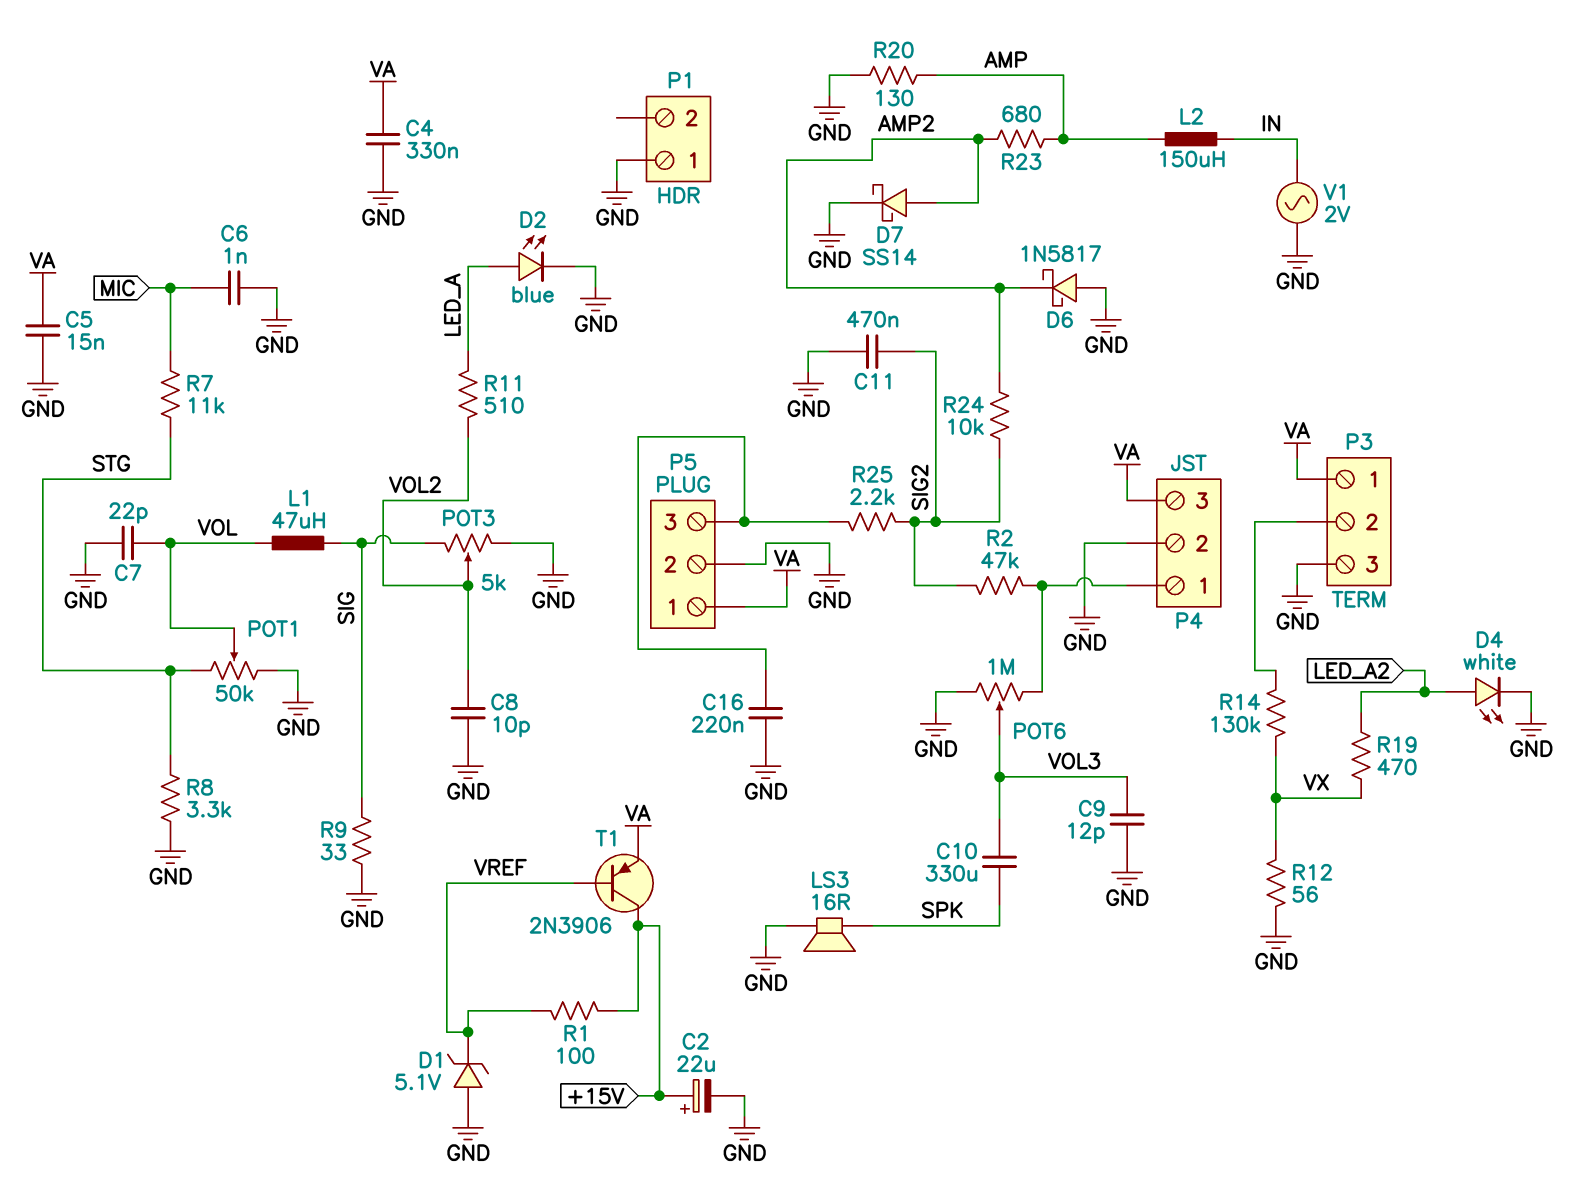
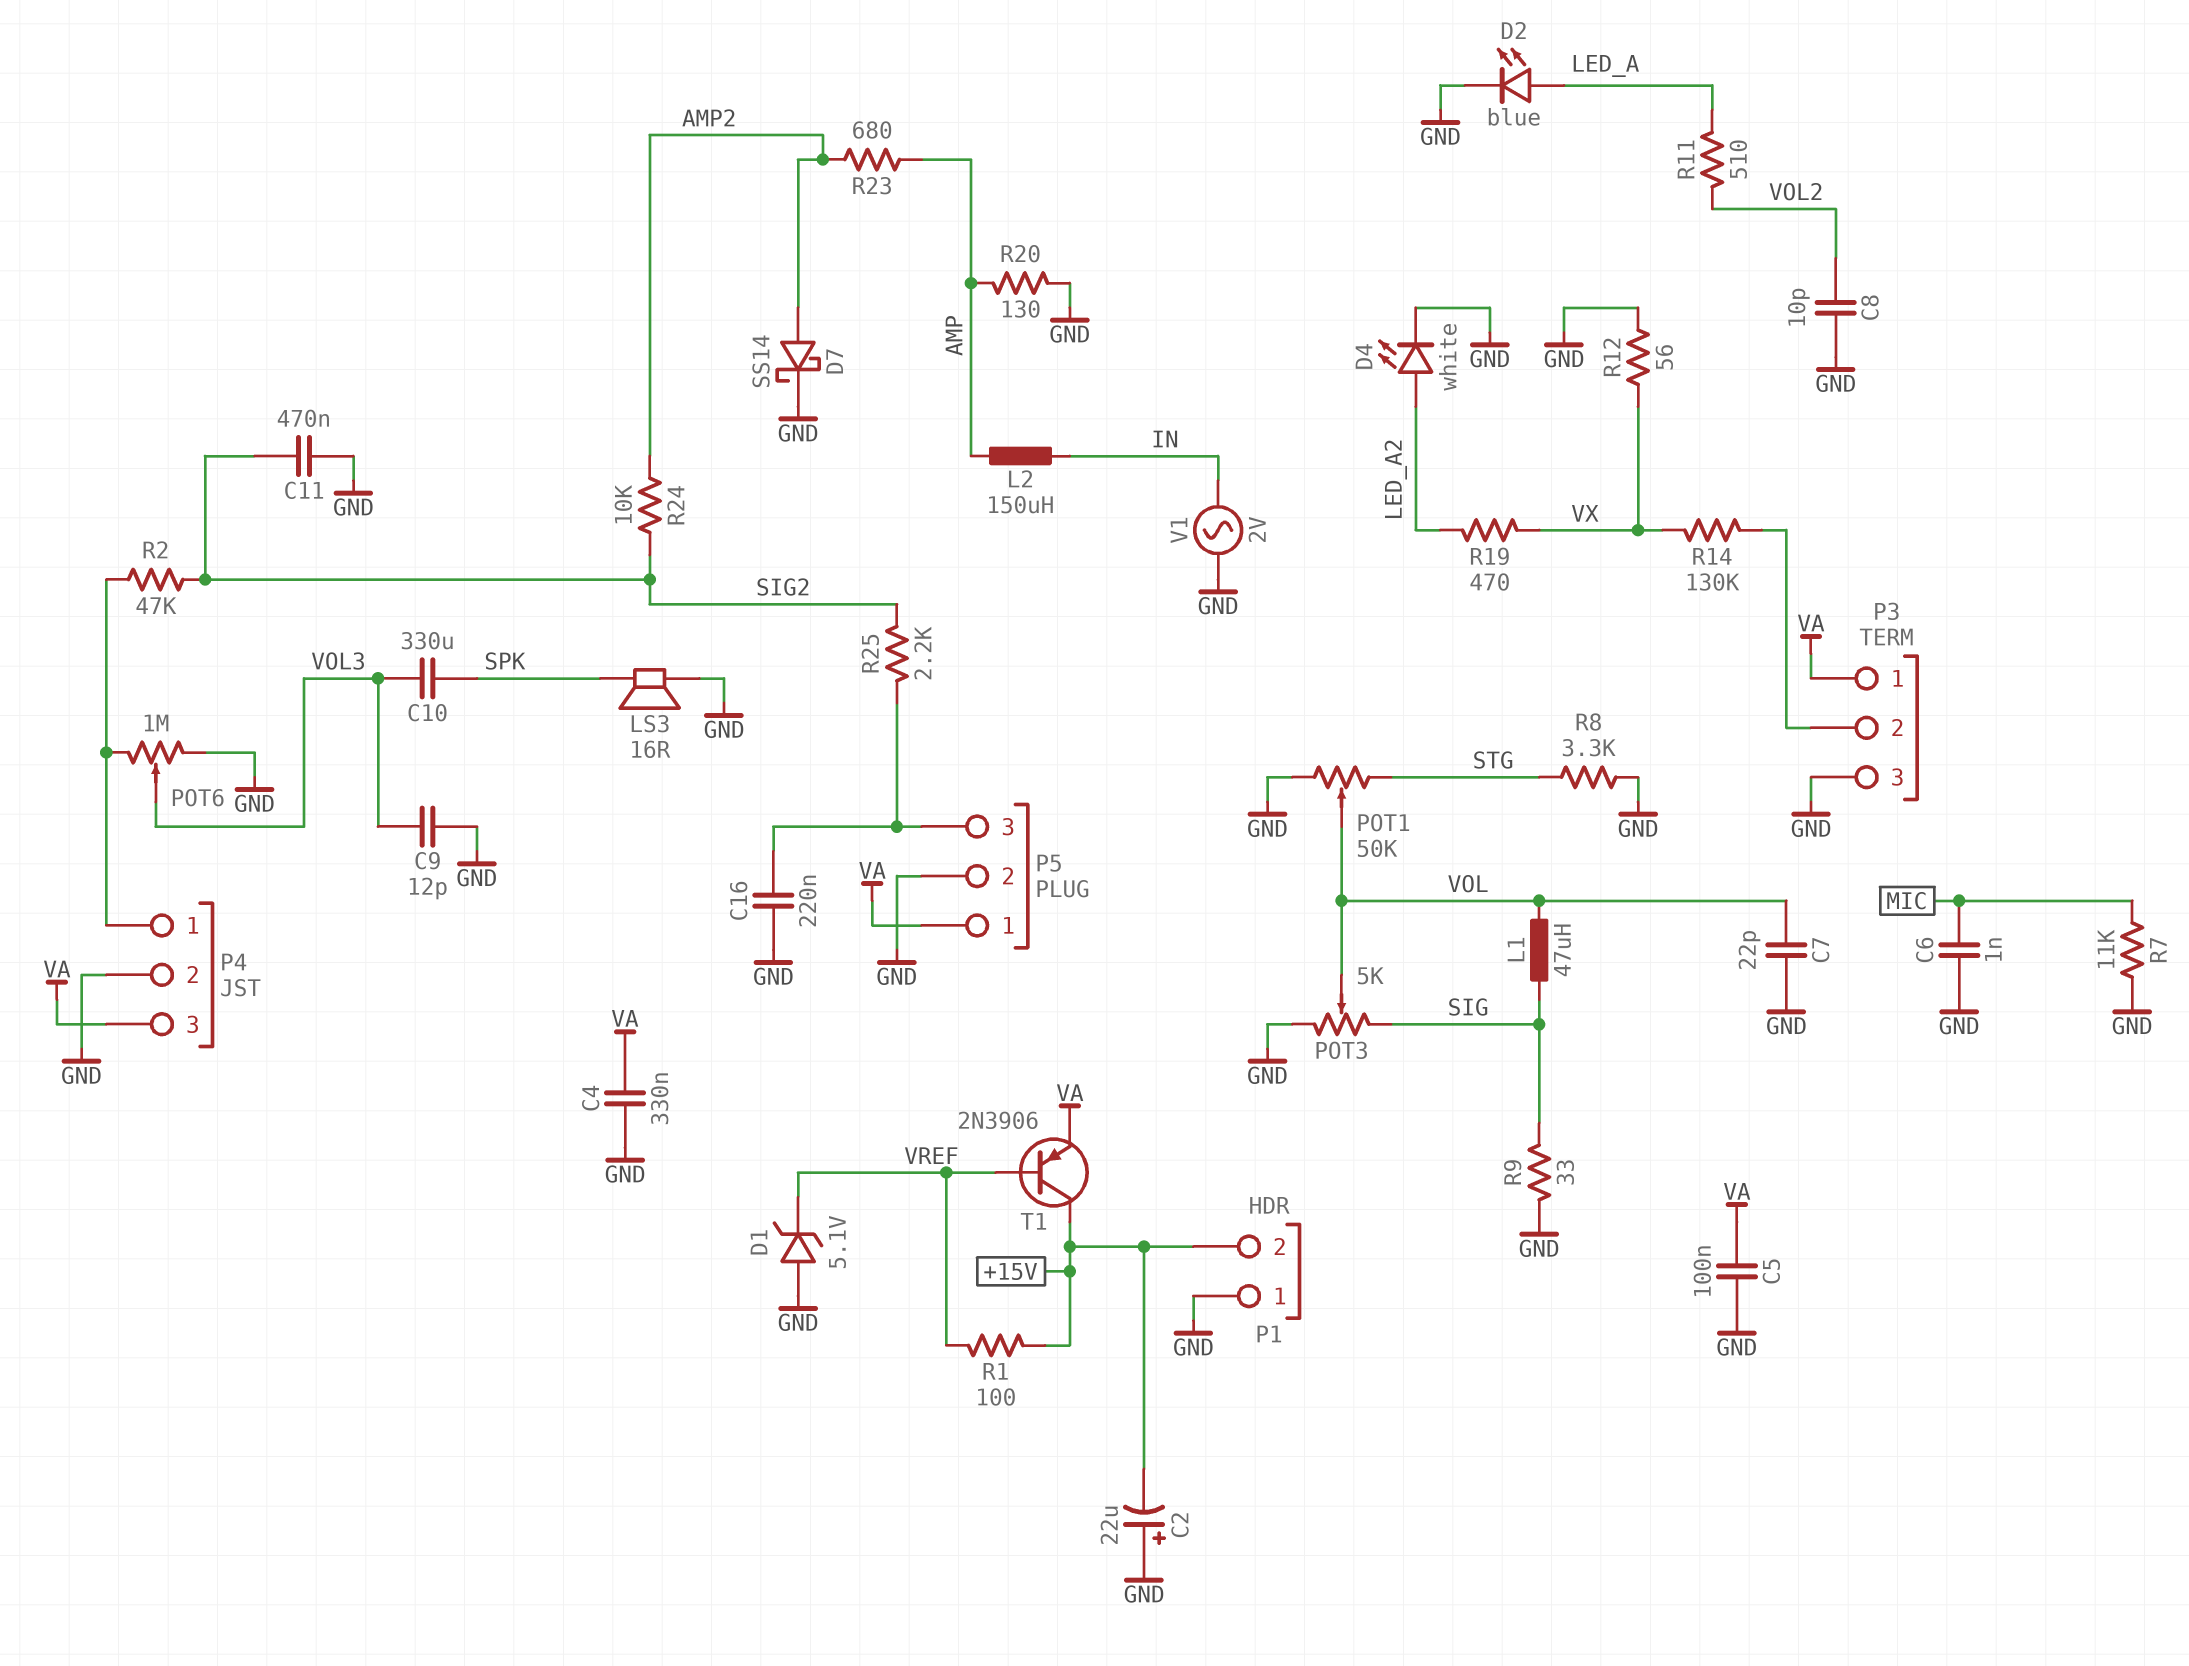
C2: 22uF (plus +15V, minus GND) -> 22uF (plus GND, minus +15V)
C5: 15nF (GND, VA) -> 100nF (GND, VA)
D6: schottky 1N5817 (A GND, K AMP2) -> none
P1 pin 2: none -> +15V
POT3: 5k (GND, SIG, wiper VOL2) -> 5k (GND, SIG, wiper VOL)
R7: 11k (MIC, STG) -> 11k (GND, MIC)

